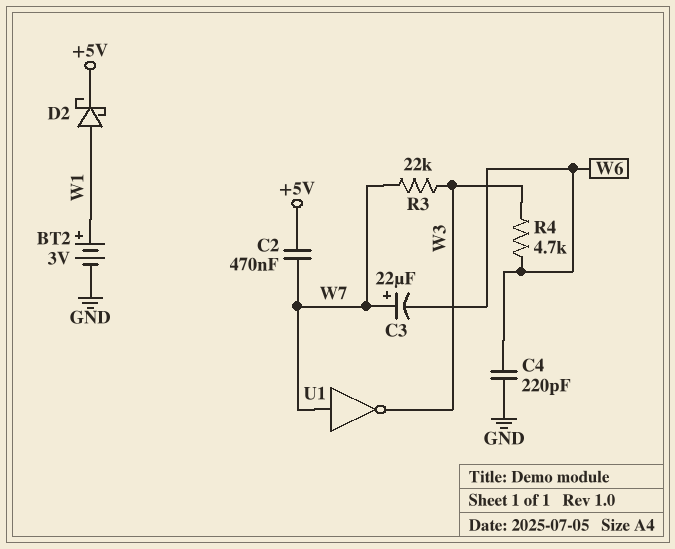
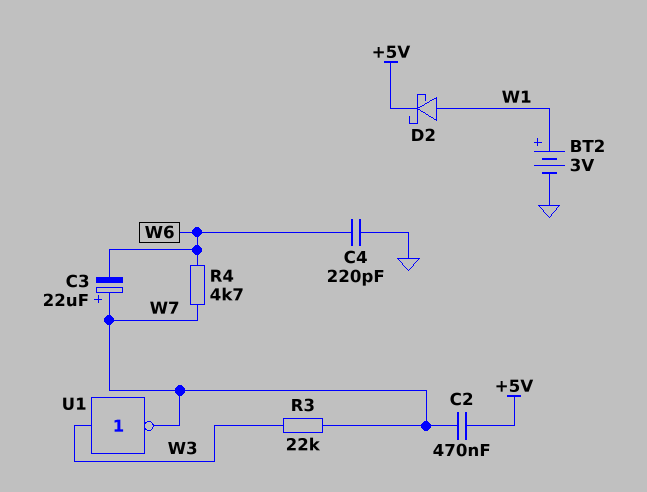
R4: 4.7k (W3, W6) -> 4.7k (W6, W7)
U1: NOT (in W7, out W3) -> NOT (in W3, out W7)

